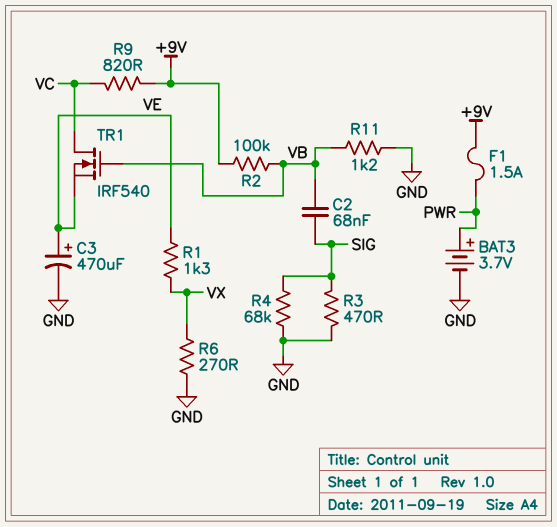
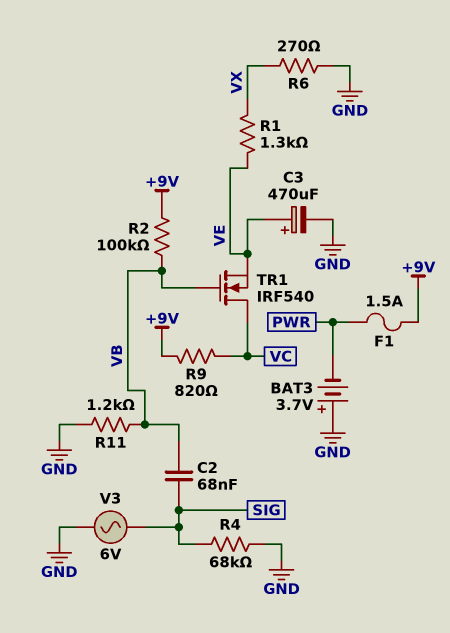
BAT3: 3.7V (plus PWR, minus GND) -> 3.7V (plus GND, minus PWR)
R3: 470 (GND, SIG) -> none
V3: none -> AC 6V (GND, SIG)

